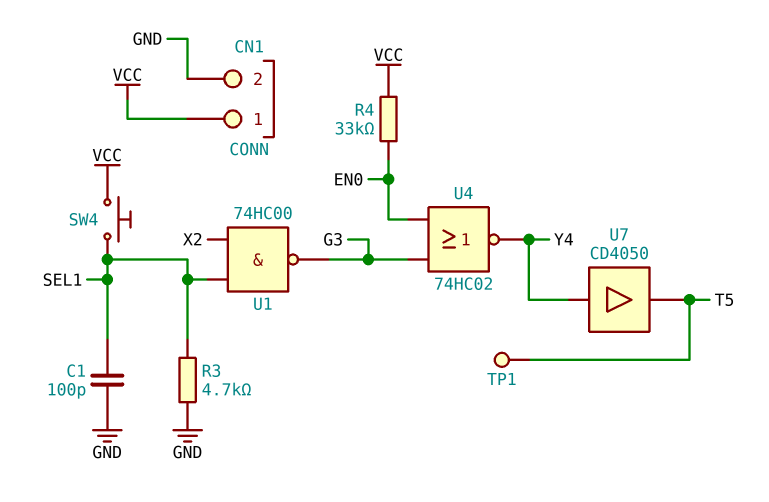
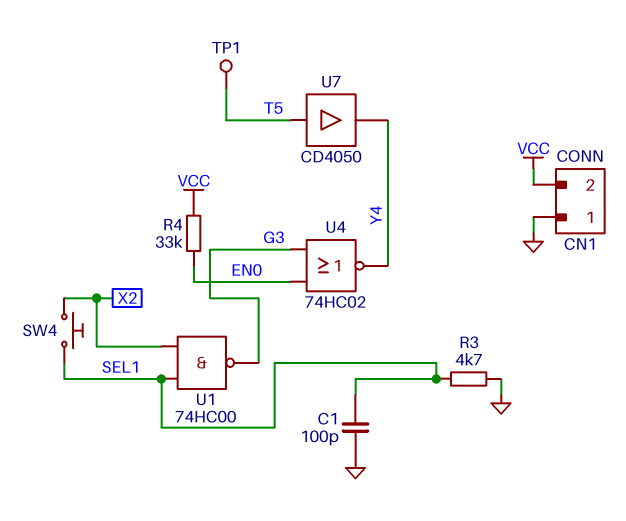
CN1 pin 1: VCC -> GND
CN1 pin 2: GND -> VCC
SW4: button (SEL1, VCC) -> button (SEL1, X2)
U7: buffer CD4050 (in Y4, out T5) -> buffer CD4050 (in T5, out Y4)

